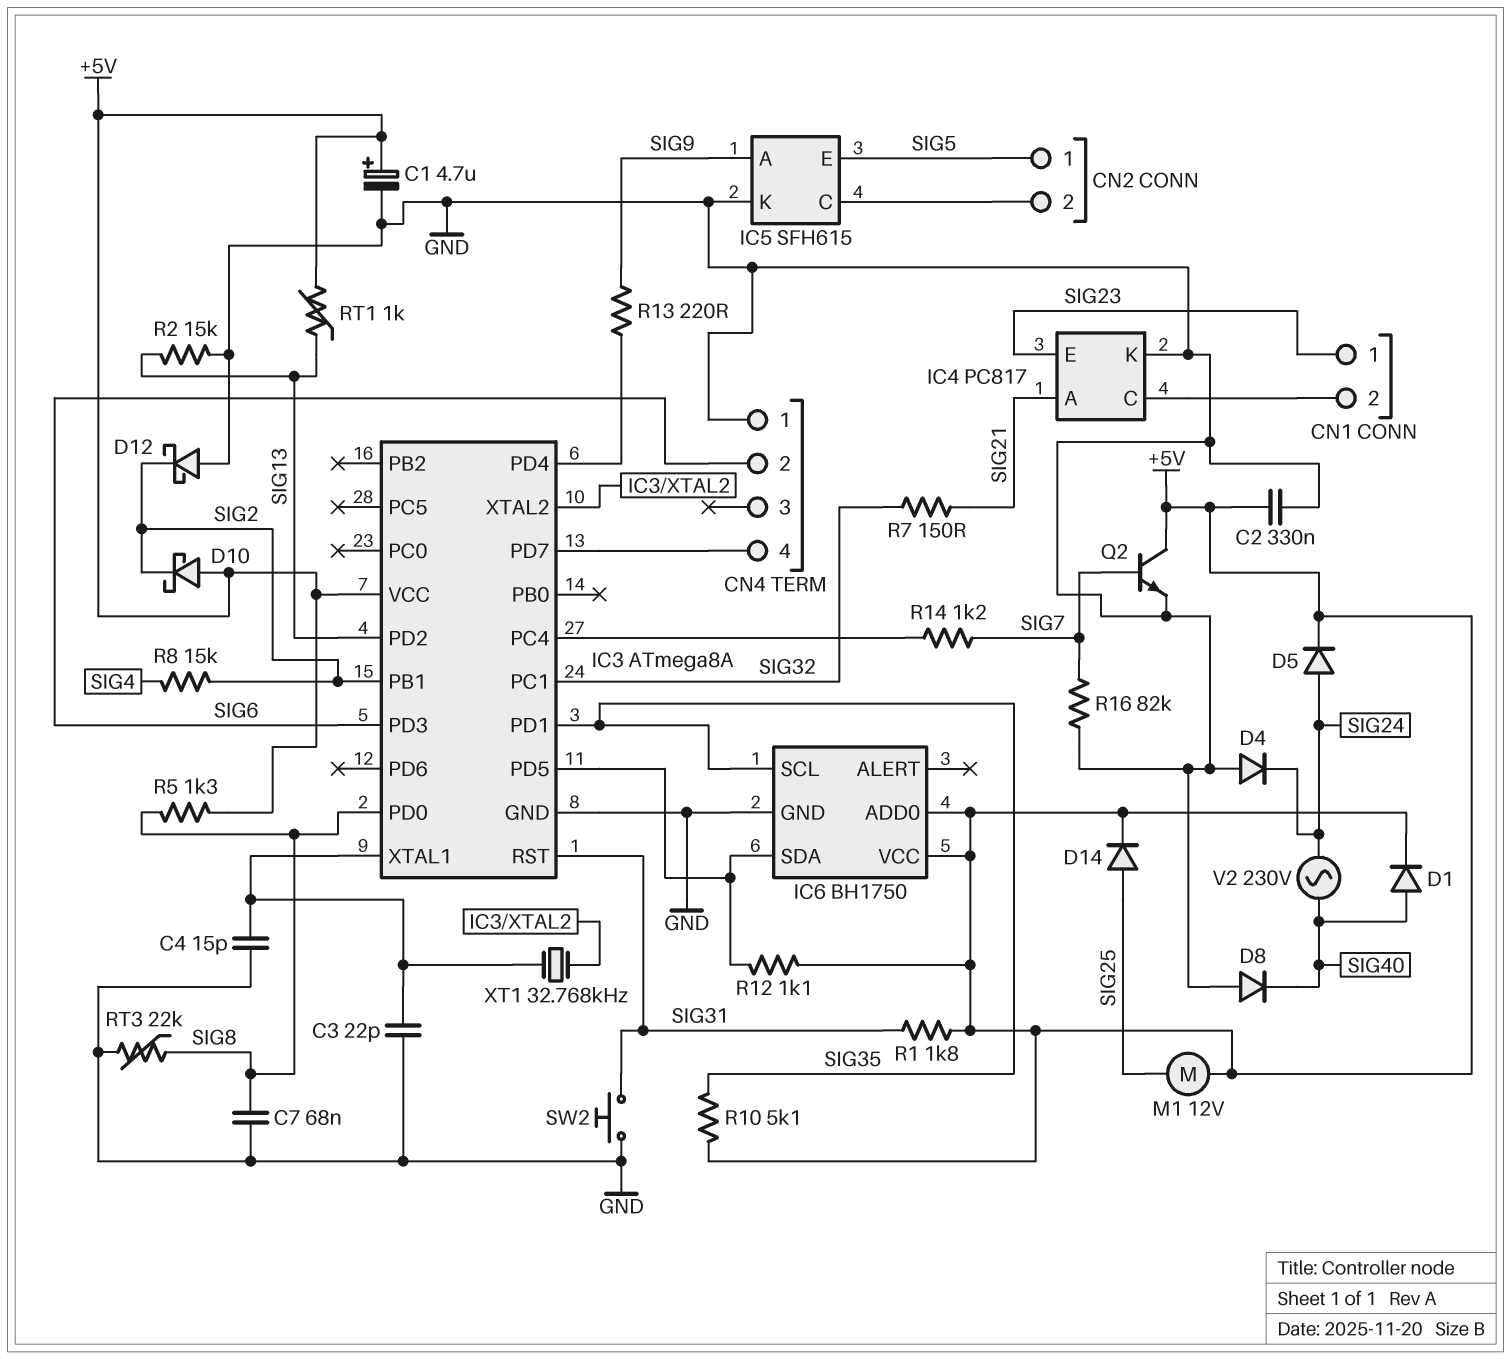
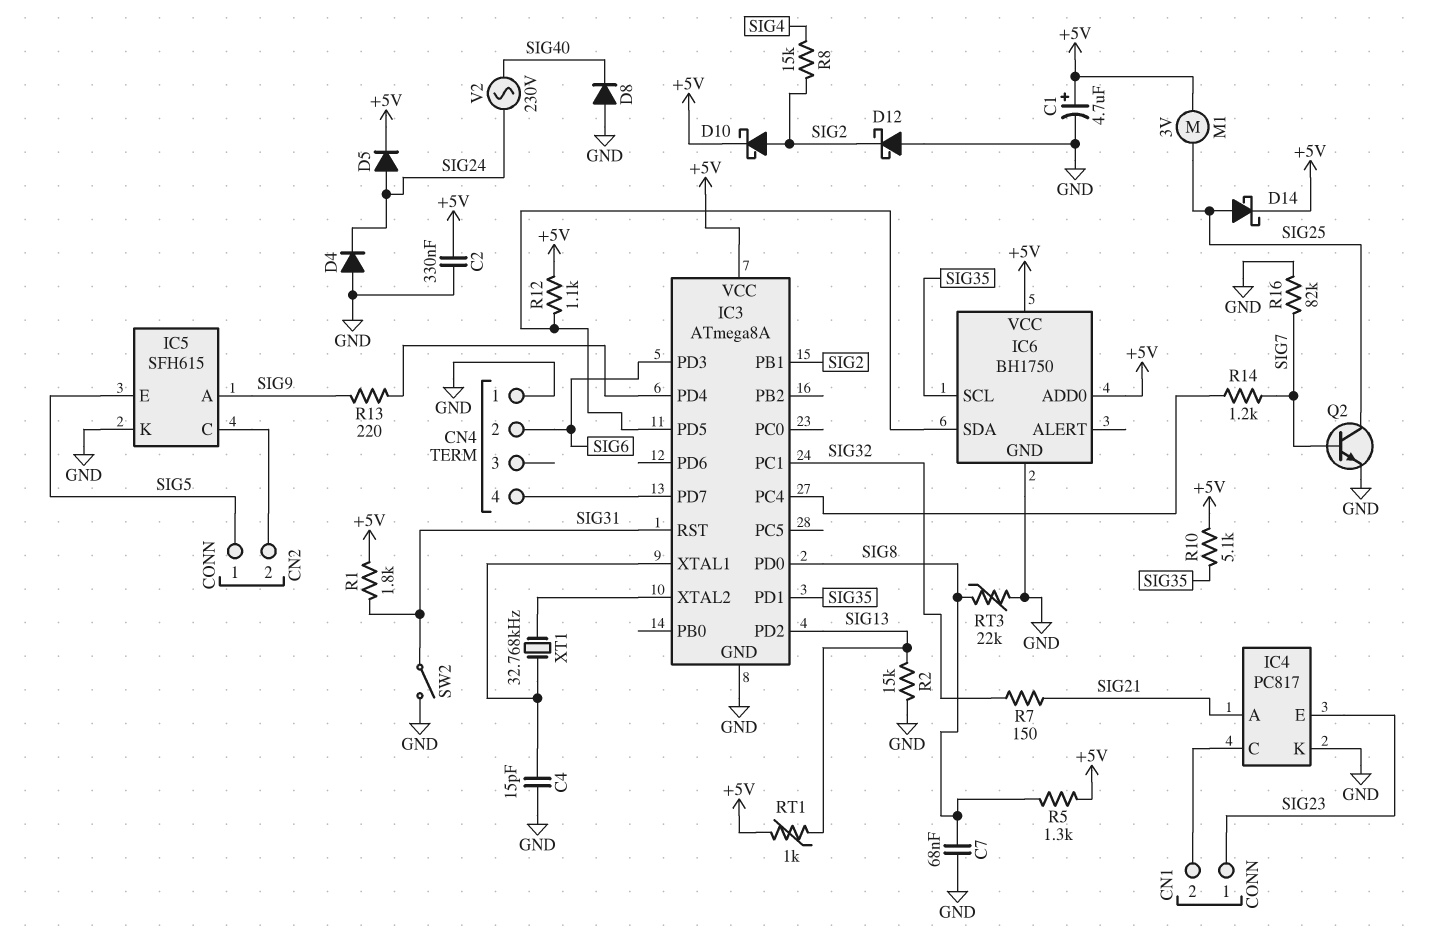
C3: 22pF (GND, IC3/XTAL1) -> none
D1: diode (A SIG40, K +5V) -> none
D10: schottky (A +5V, K SIG2) -> schottky (A SIG2, K +5V)
D14: diode (A SIG25, K +5V) -> schottky (A SIG25, K +5V)
M1: motor 12V (+5V, SIG25) -> motor 3V (+5V, SIG25)
Q2: NPN (B SIG7, C +5V, E GND) -> NPN (B SIG7, C SIG25, E GND)
SW2: button (GND, SIG31) -> switch (GND, SIG31)

